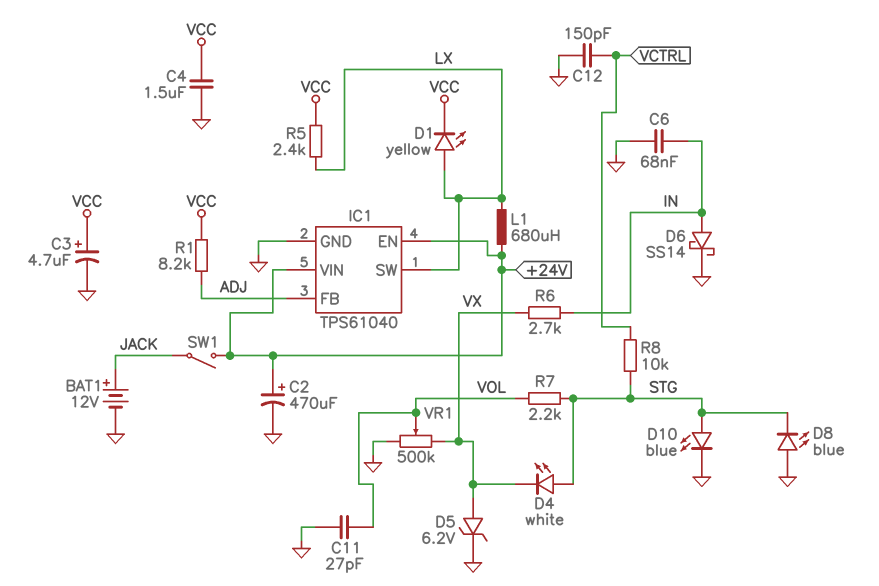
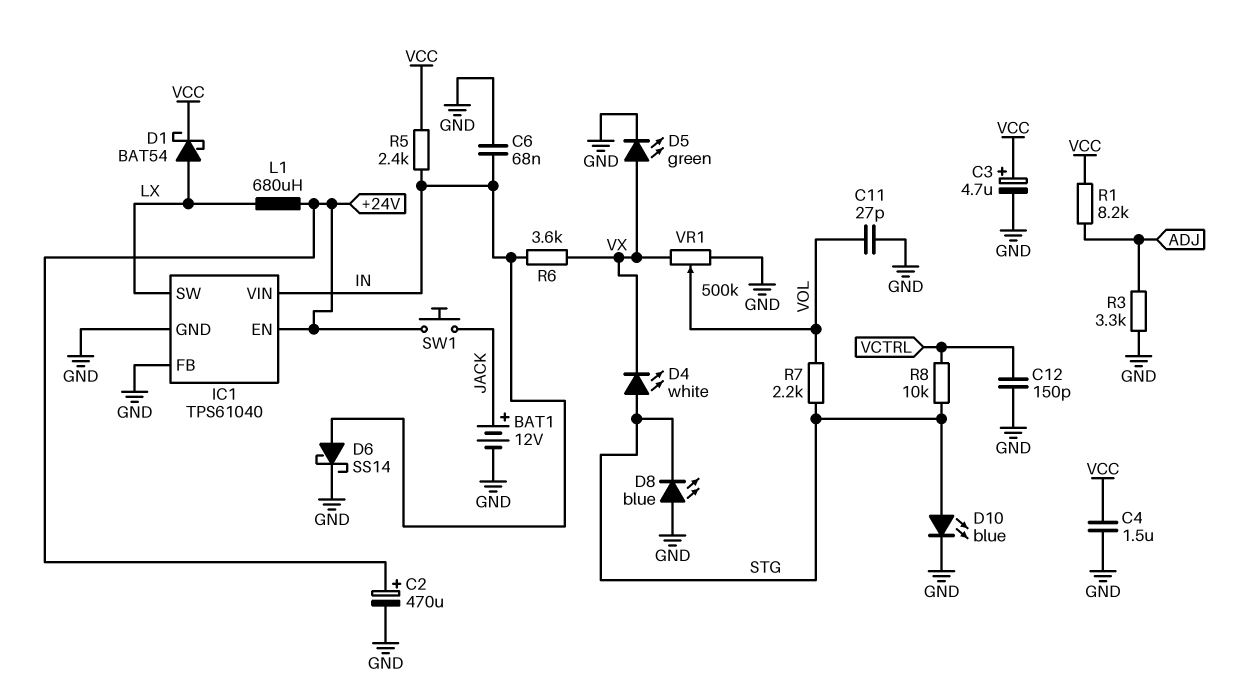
D1: LED yellow (A LX, K VCC) -> schottky BAT54 (A LX, K VCC)
D5: zener 6.2V (A VX, K GND) -> LED green (A VX, K GND)
IC1 pin FB: ADJ -> GND
IC1 pin VIN: +24V -> IN
R3: none -> 3.3k (ADJ, GND)
R5: 2.4k (LX, VCC) -> 2.4k (IN, VCC)
R6: 2.7k (IN, VX) -> 3.6k (IN, VX)
SW1: switch (+24V, JACK) -> button (+24V, JACK)

